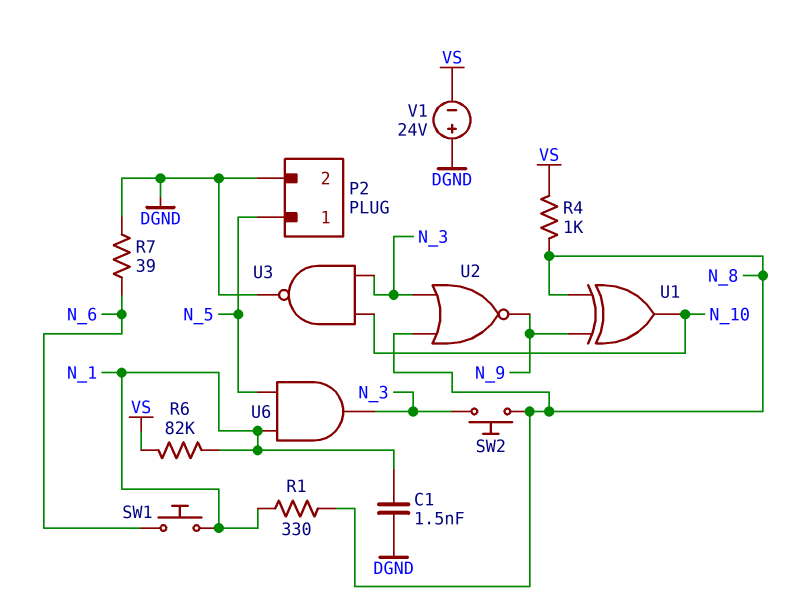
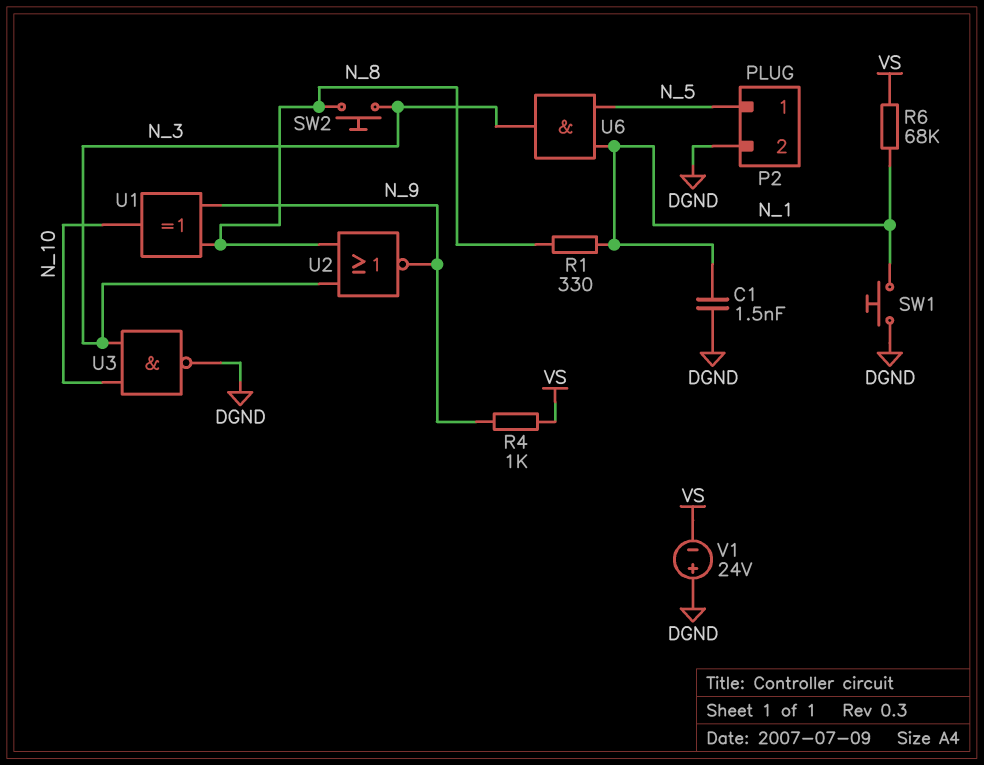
R4: 1k (N_8, VS) -> 1k (N_9, VS)
R6: 82k (N_1, VS) -> 68k (N_1, VS)
R7: 39 (DGND, N_6) -> none
SW1: button (N_1, N_6) -> button (DGND, N_1)

